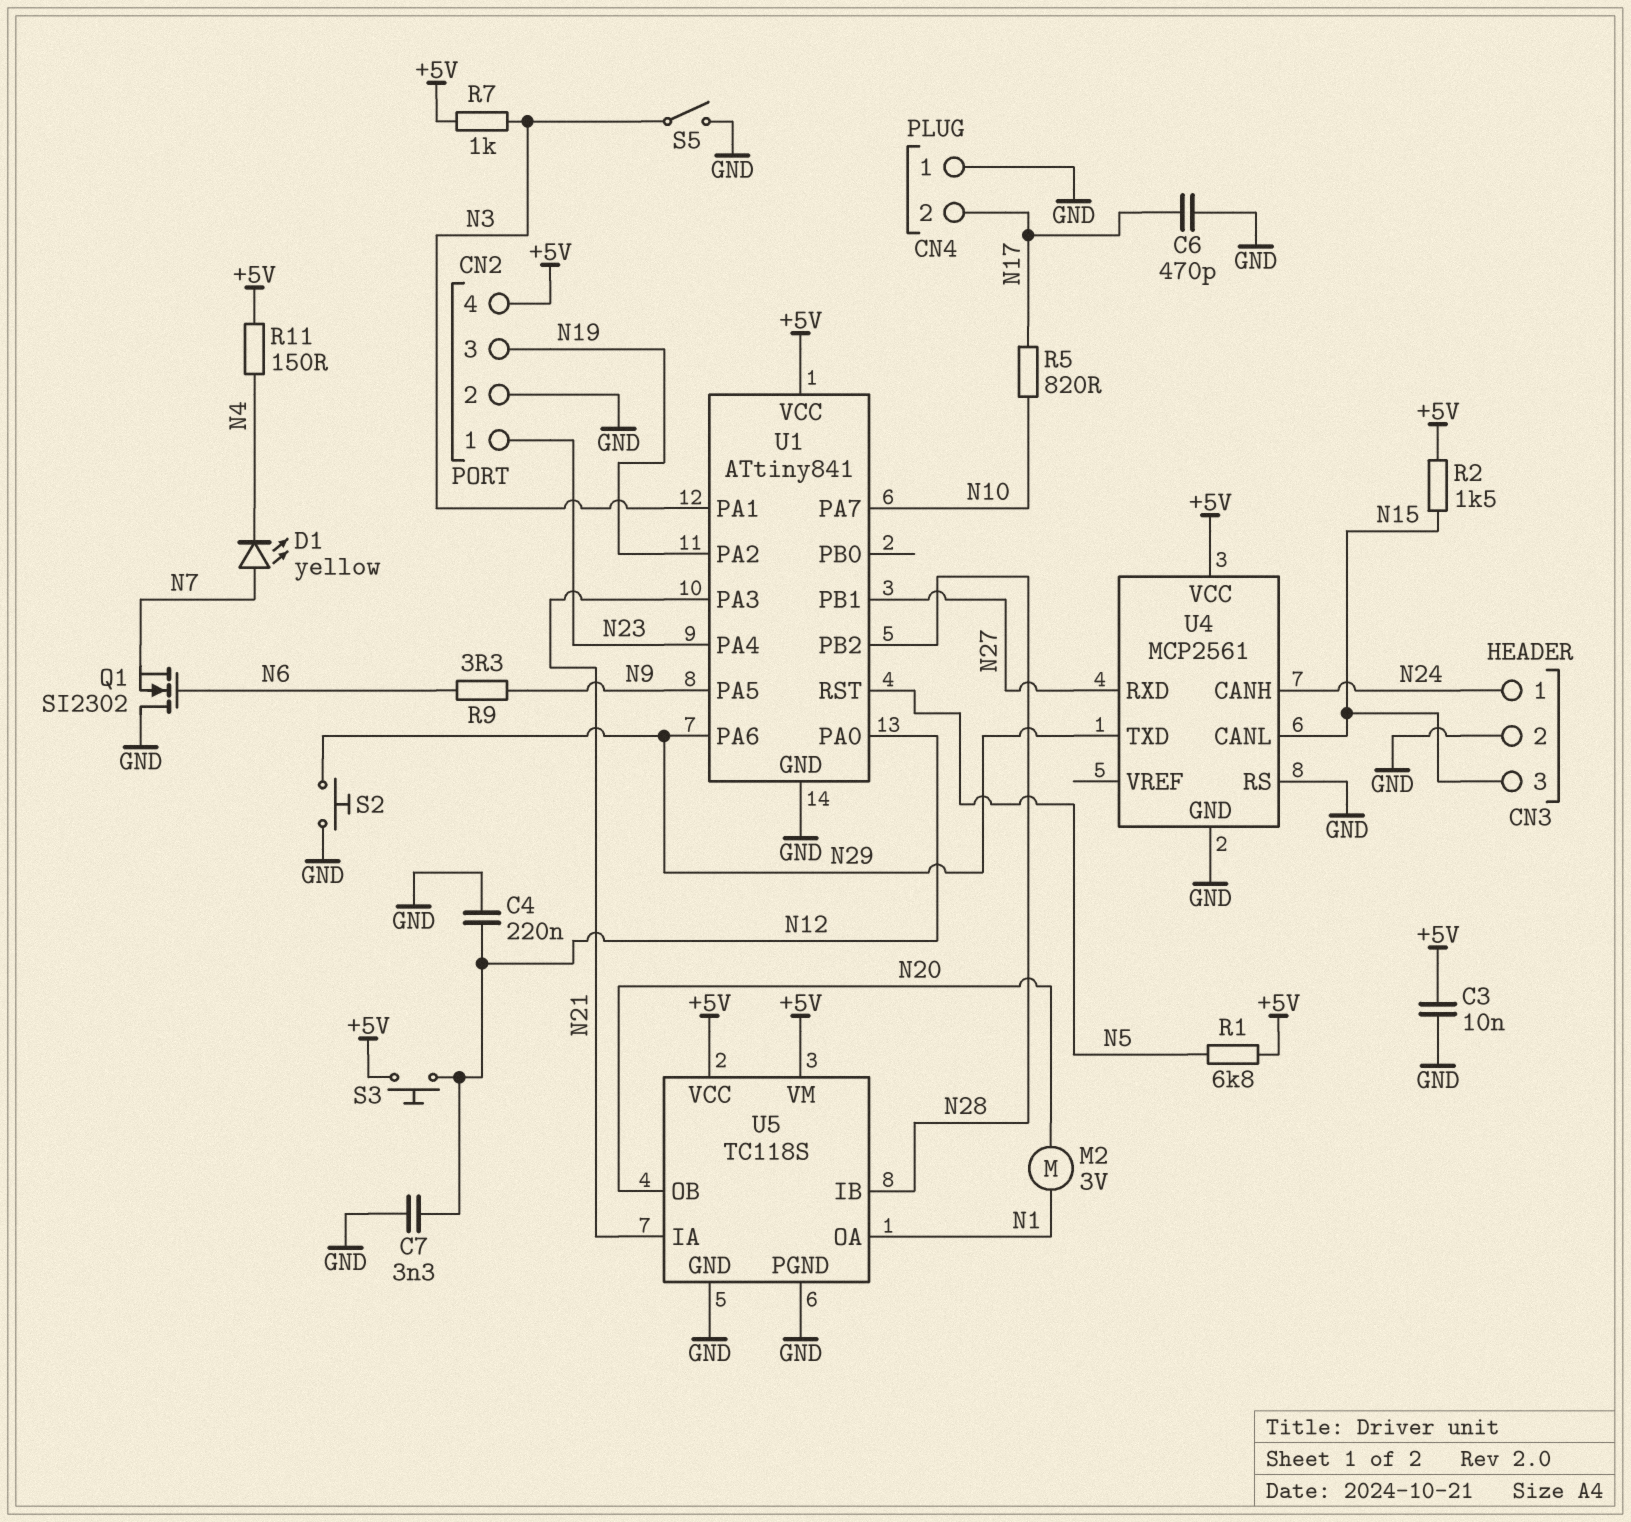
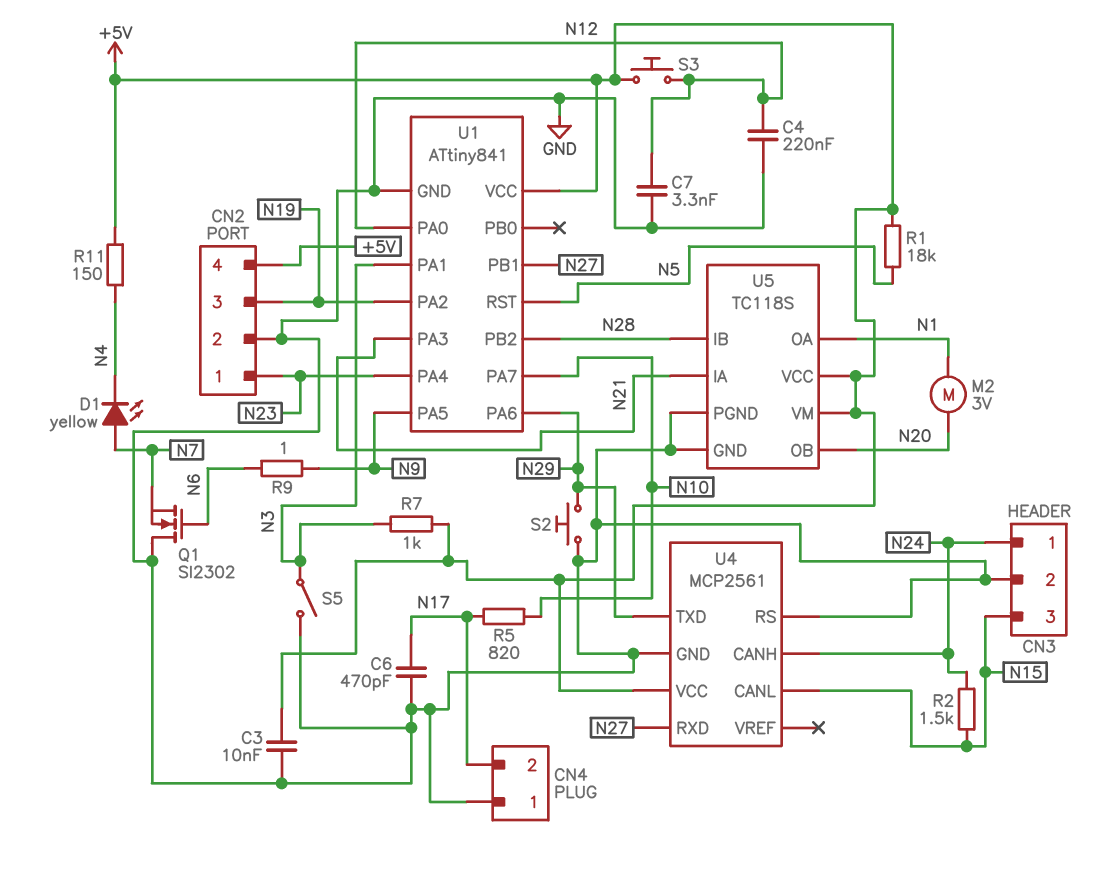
R1: 6.8k (+5V, N5) -> 18k (+5V, N5)
R2: 1.5k (+5V, N15) -> 1.5k (N15, N24)
R9: 3.3 (N6, N9) -> 1 (N6, N9)

